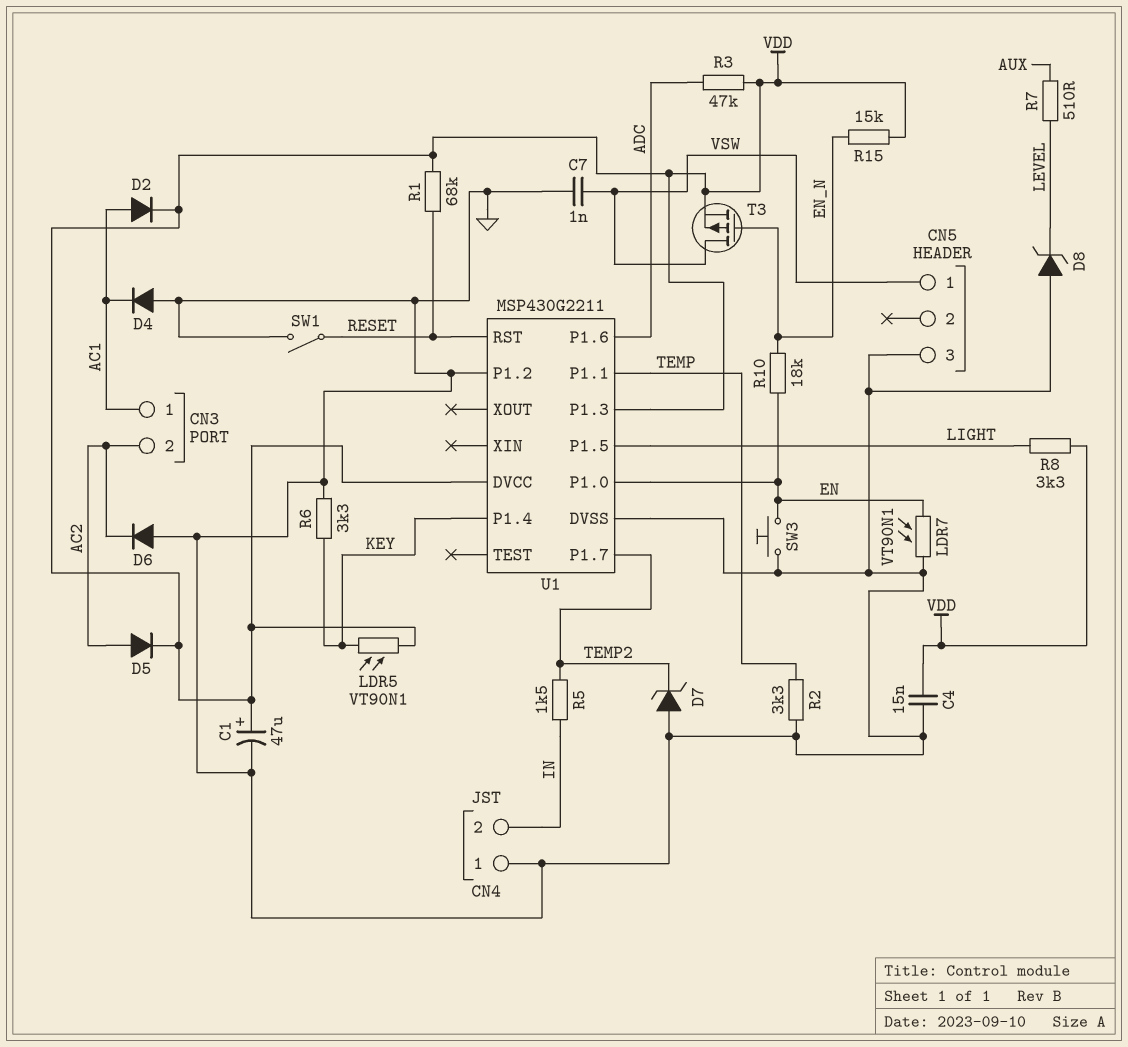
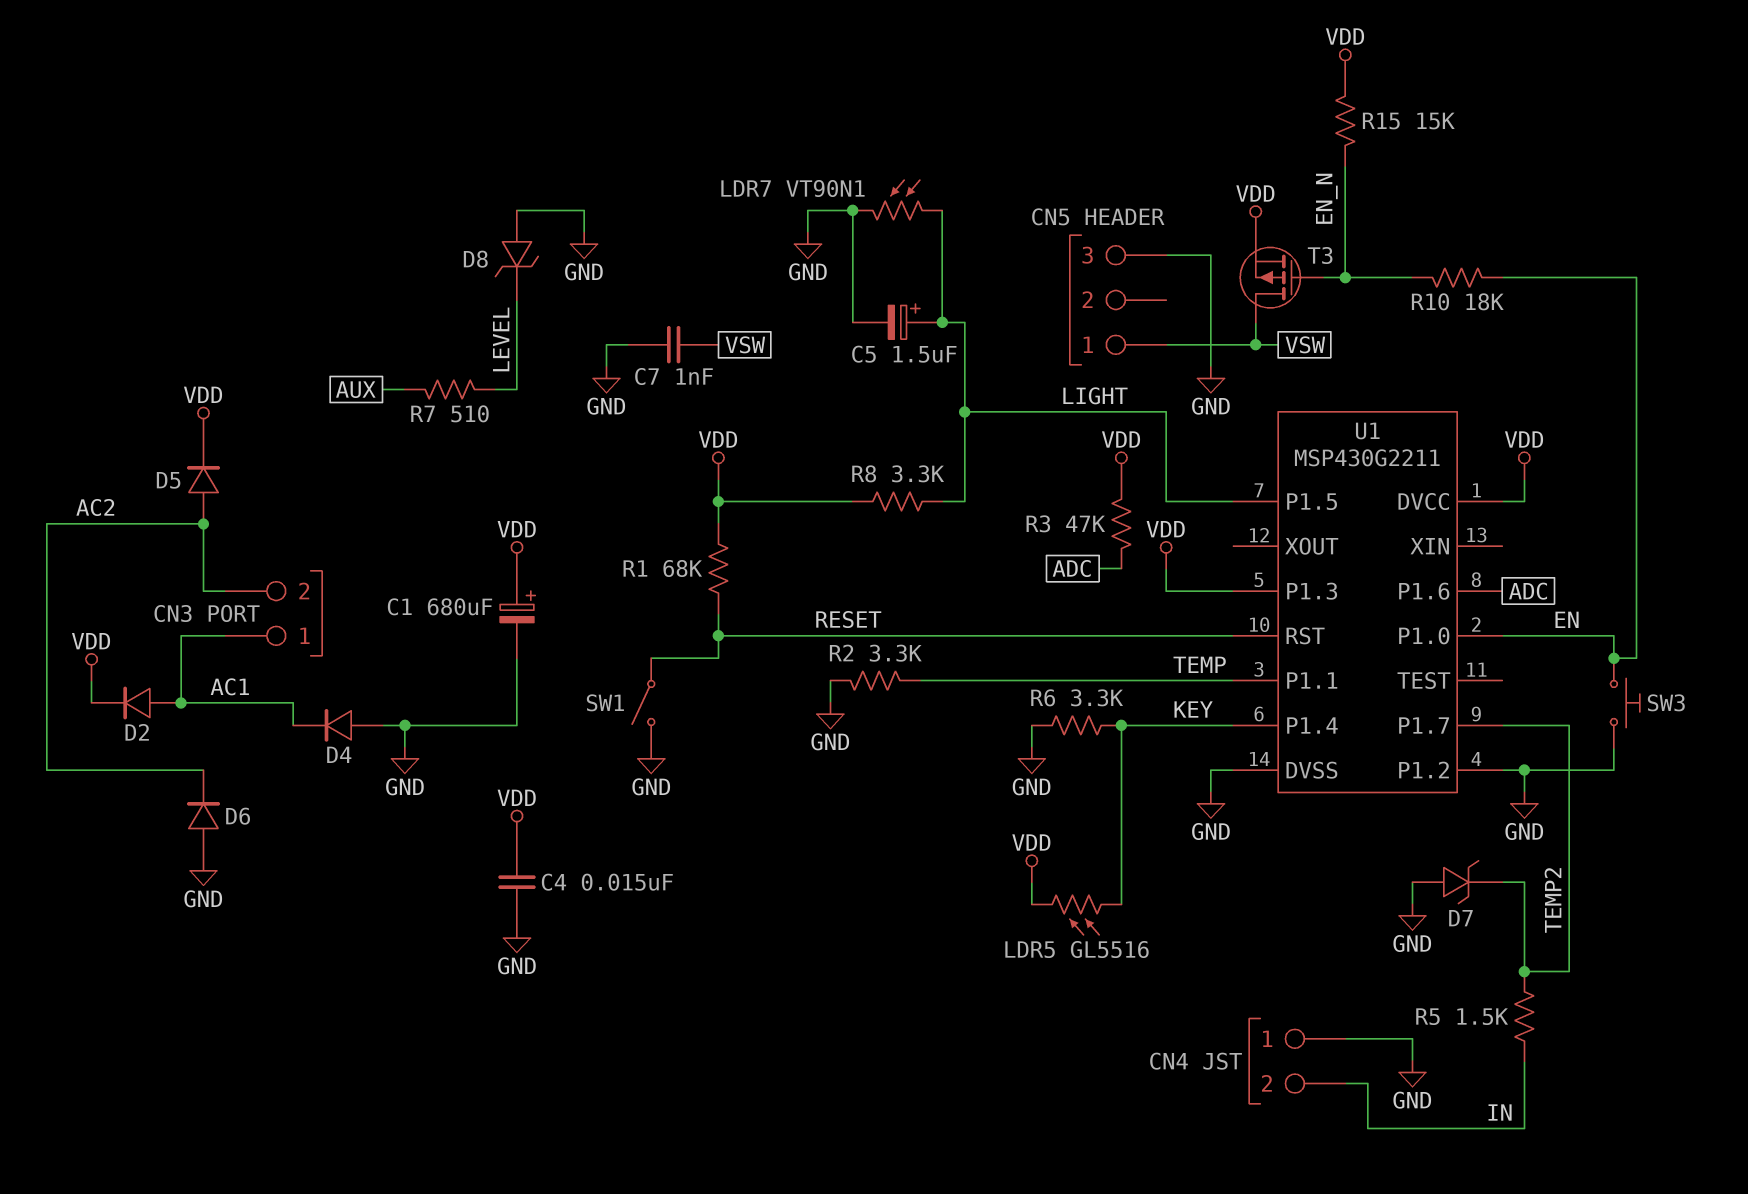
C1: 47uF (plus VDD, minus GND) -> 680uF (plus VDD, minus GND)
C5: none -> 1.5uF (plus LIGHT, minus GND)
LDR5: VT90N1 (KEY, VDD) -> GL5516 (KEY, VDD)
LDR7: VT90N1 (EN, GND) -> VT90N1 (GND, LIGHT)

